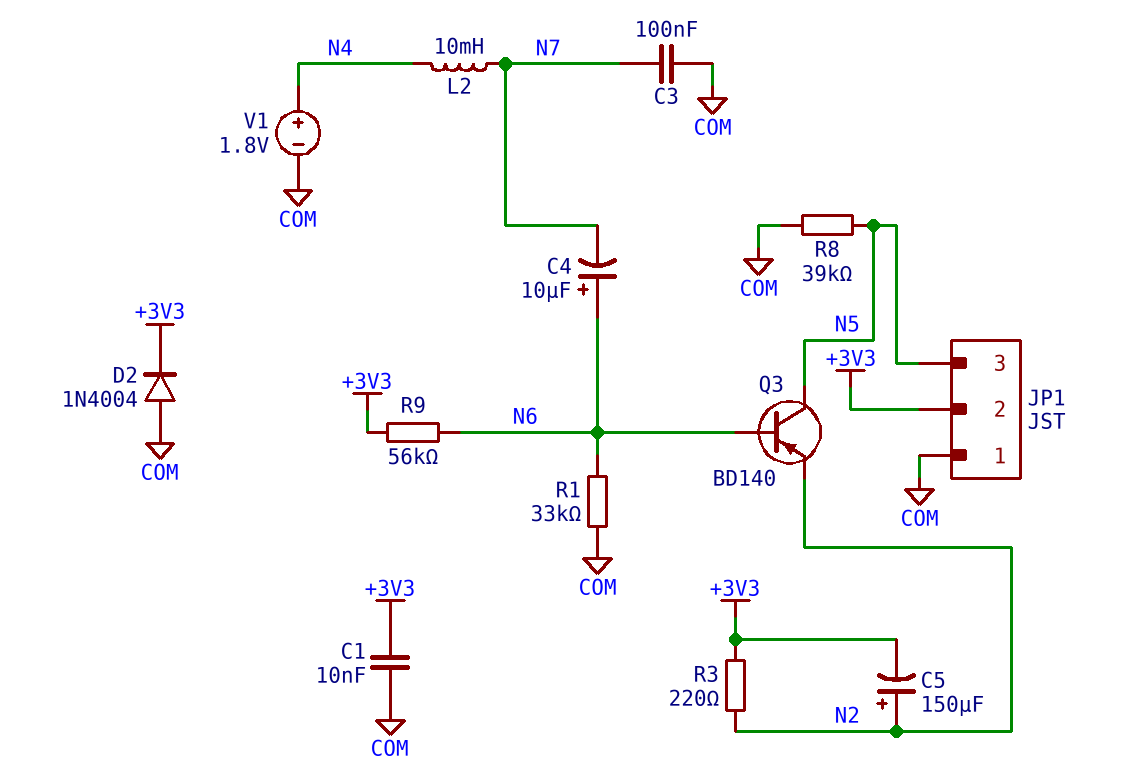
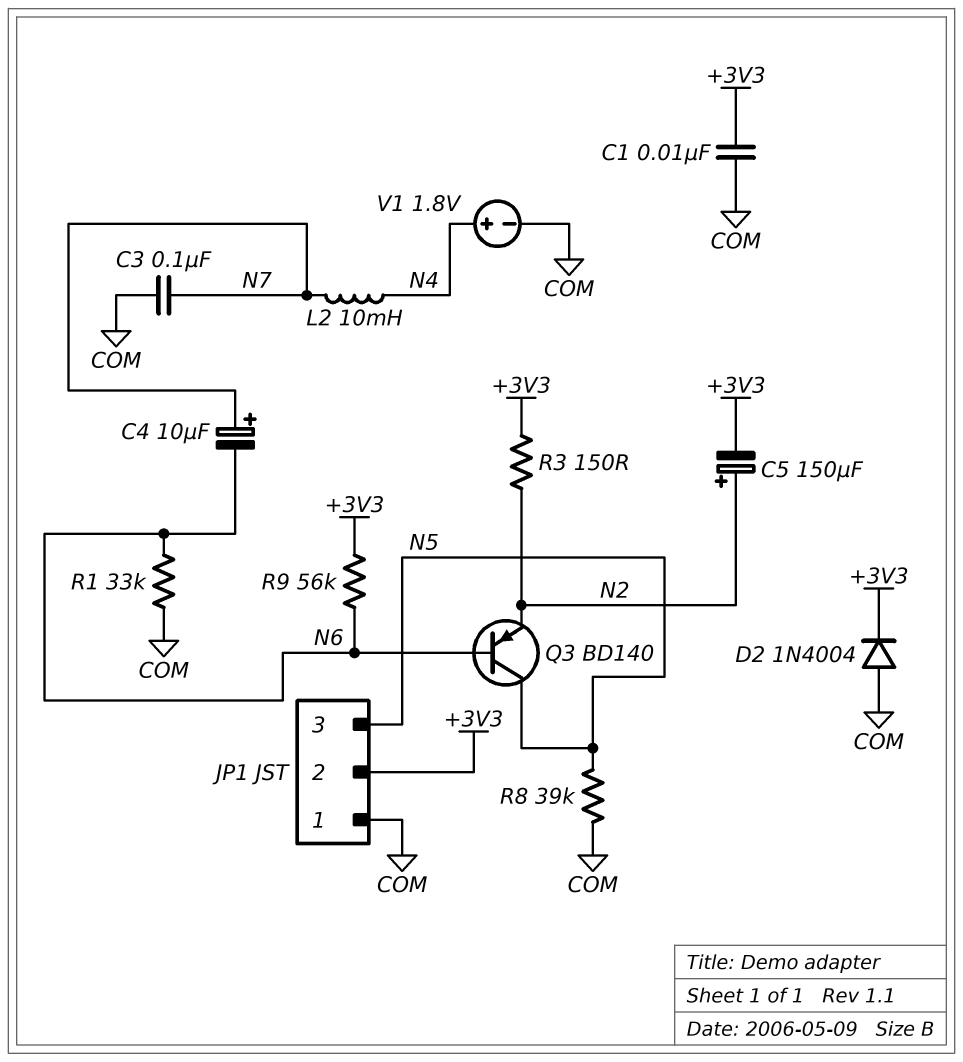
C4: 10uF (plus N6, minus N7) -> 10uF (plus N7, minus N6)
R3: 220 (+3V3, N2) -> 150 (+3V3, N2)

